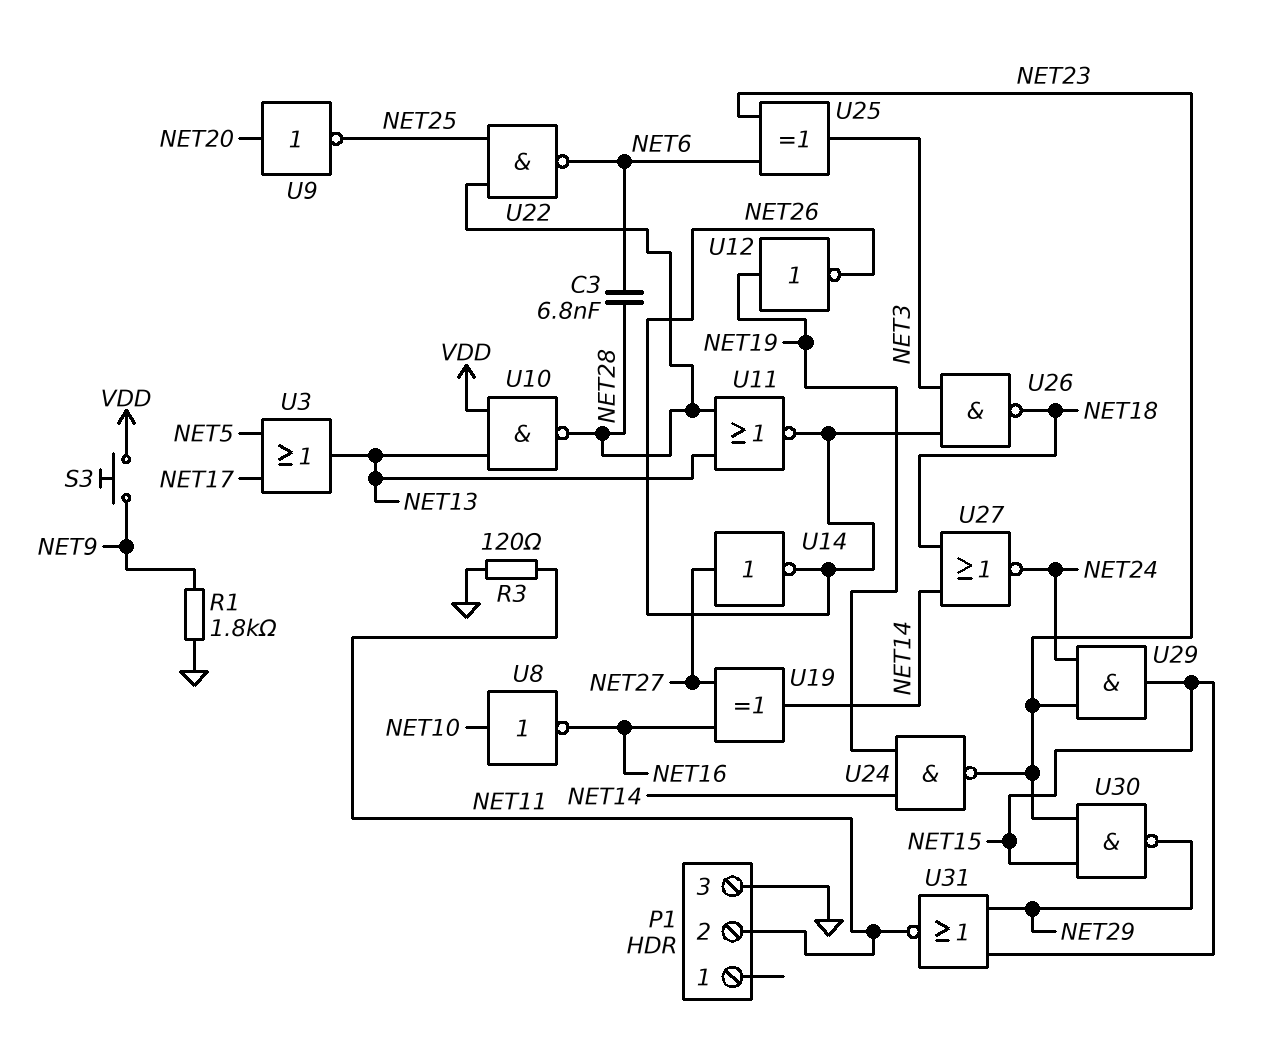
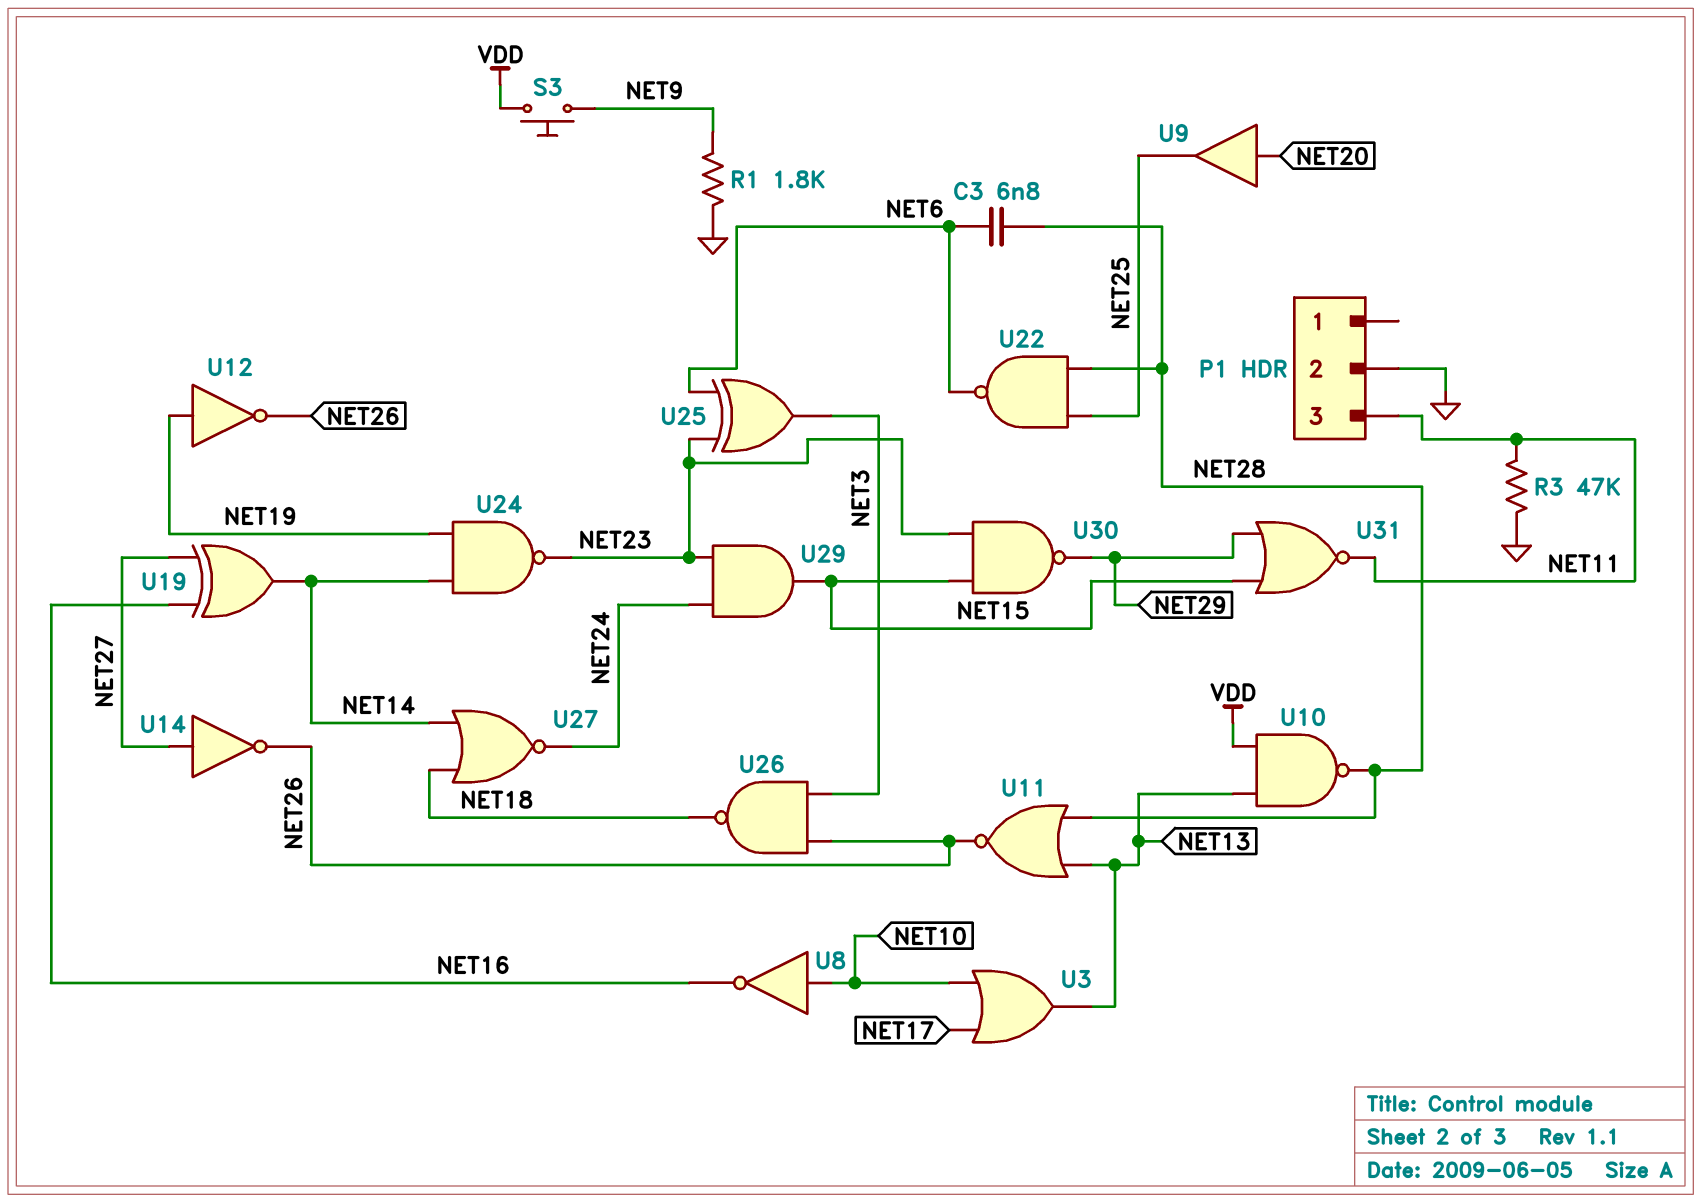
P1 pin 2: NET11 -> GND
P1 pin 3: GND -> NET11
R3: 120 (GND, NET11) -> 47k (GND, NET11)
U3: OR (in NET5, in NET17, out NET13) -> OR (in NET10, in NET17, out NET13)
U9: NOT (in NET20, out NET25) -> buffer (in NET20, out NET25)

